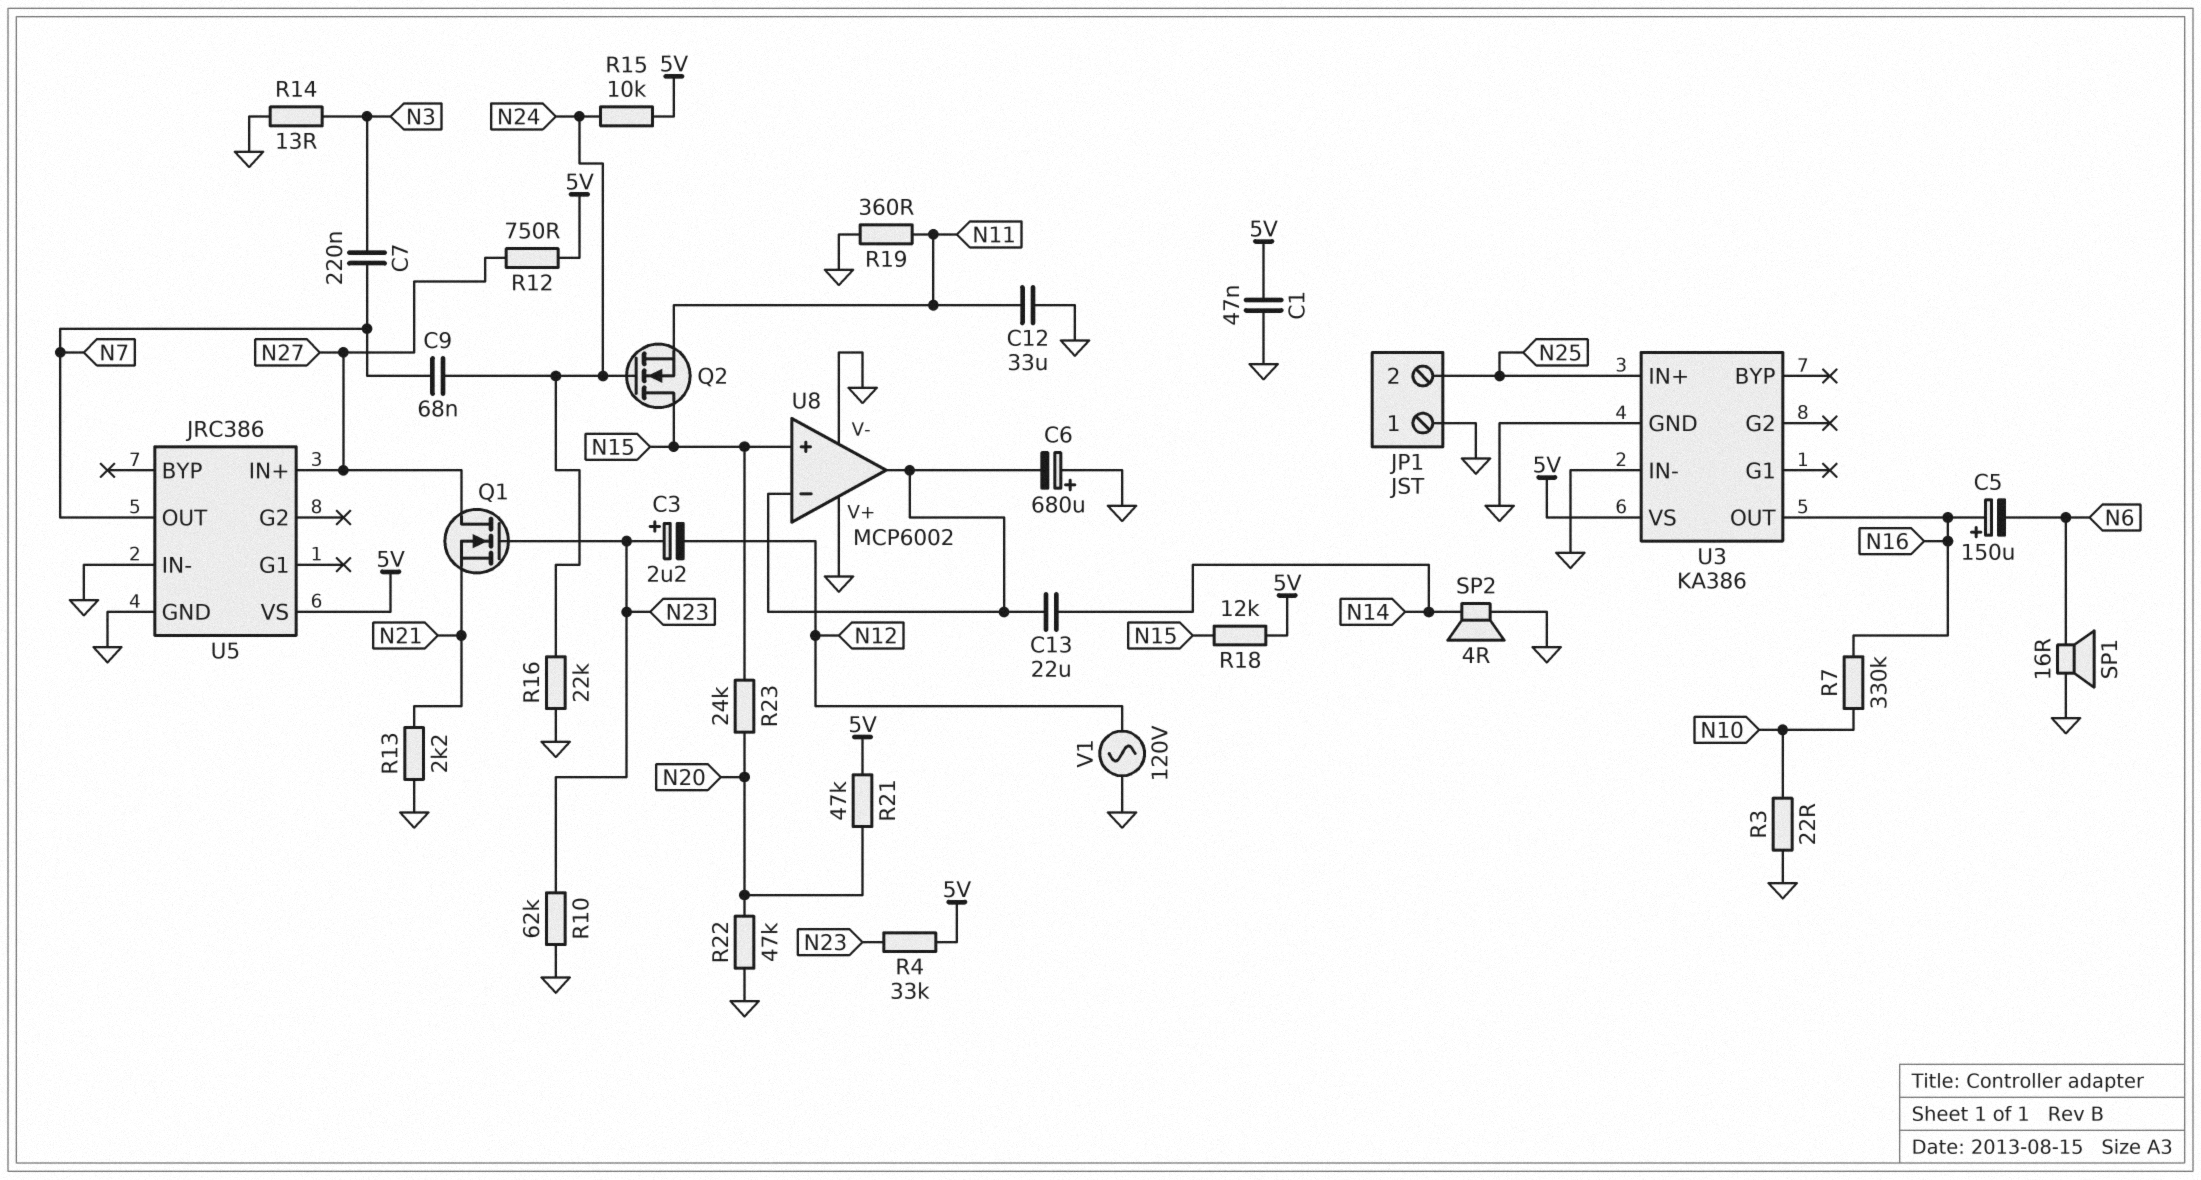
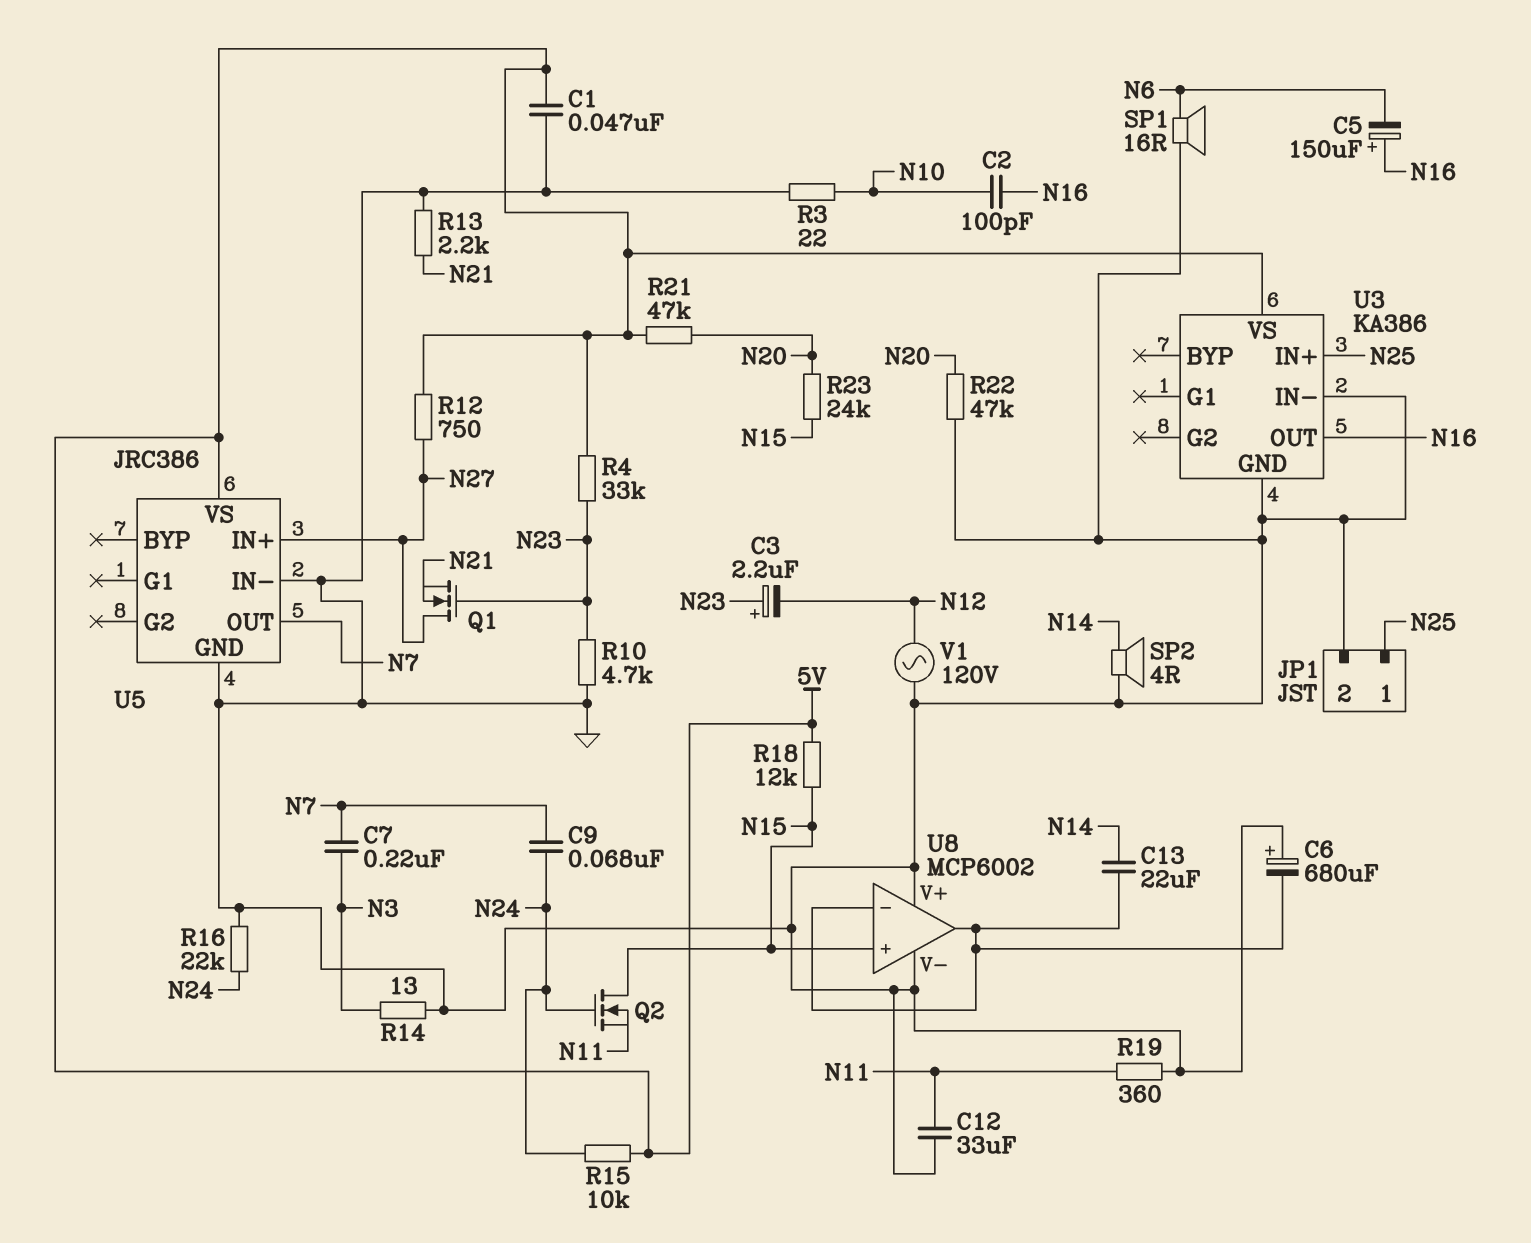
C2: none -> 100pF (N10, N16)
JP1 pin 1: GND -> N25
JP1 pin 2: N25 -> GND
R7: 330k (N10, N16) -> none
R10: 62k (GND, N23) -> 4.7k (GND, N23)

